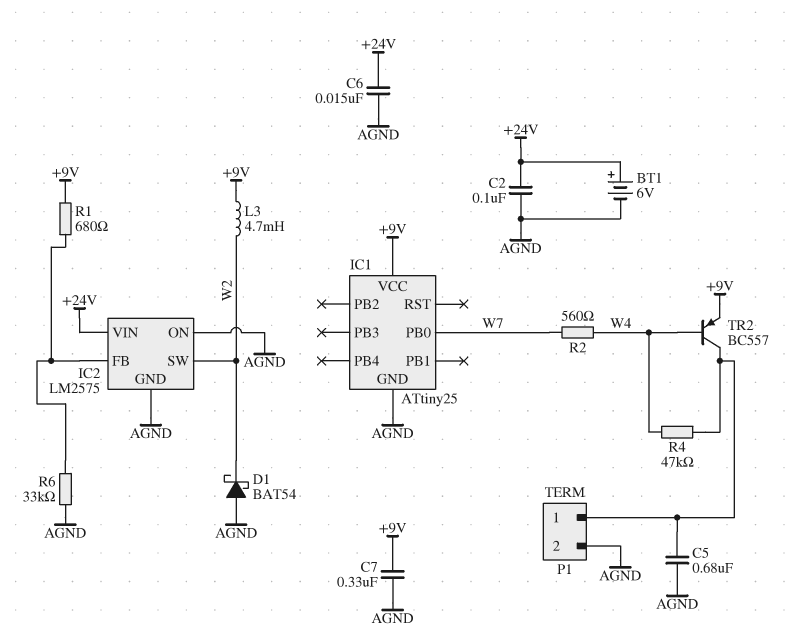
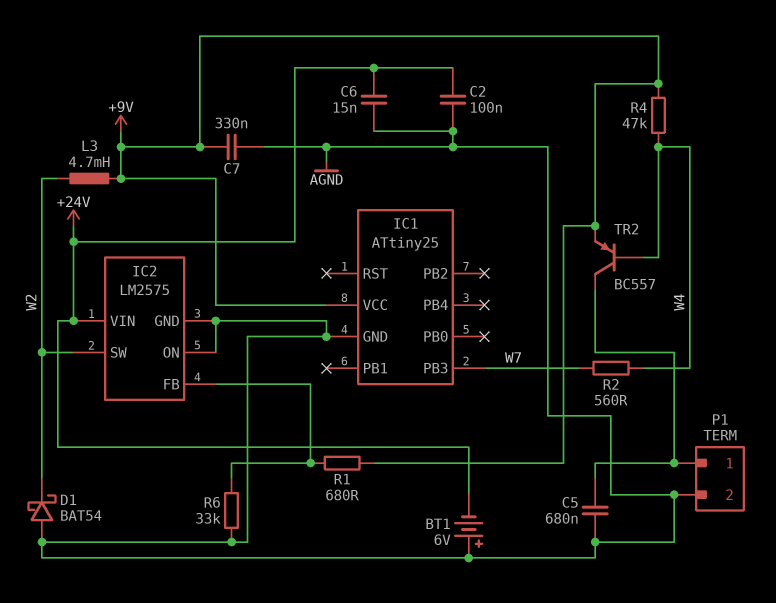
BT1: 6V (plus +24V, minus AGND) -> 6V (plus AGND, minus +24V)
IC1 pin PB0: W7 -> none
IC1 pin PB3: none -> W7
R4: 47k (P1/1, W4) -> 47k (+9V, W4)

